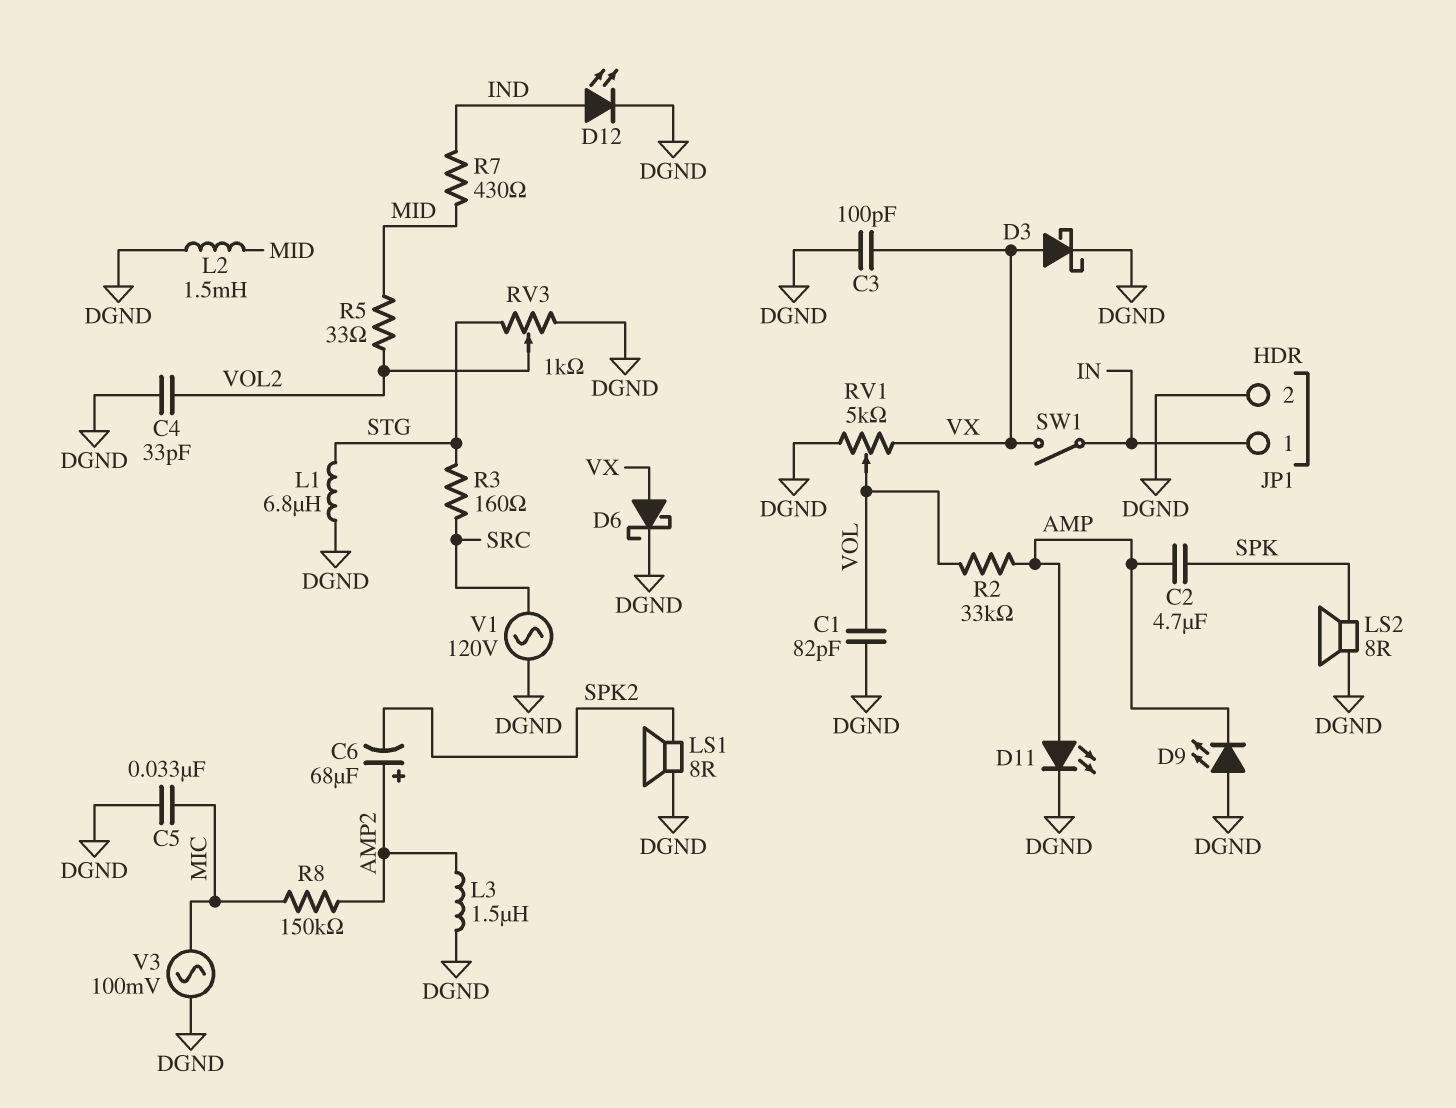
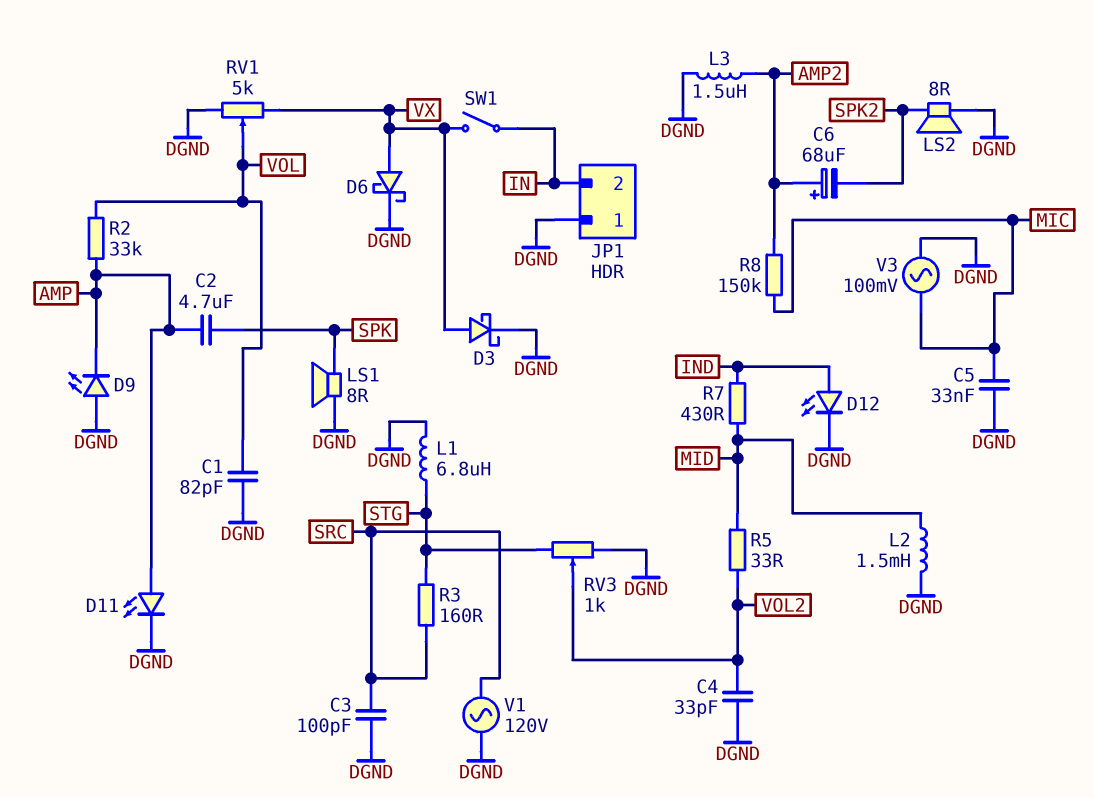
C3: 100pF (DGND, VX) -> 100pF (DGND, SRC)
JP1 pin 1: IN -> DGND
JP1 pin 2: DGND -> IN
LS1: speaker 8R (DGND, SPK2) -> speaker 8R (DGND, SPK)
LS2: speaker 8R (DGND, SPK) -> speaker 8R (DGND, SPK2)

